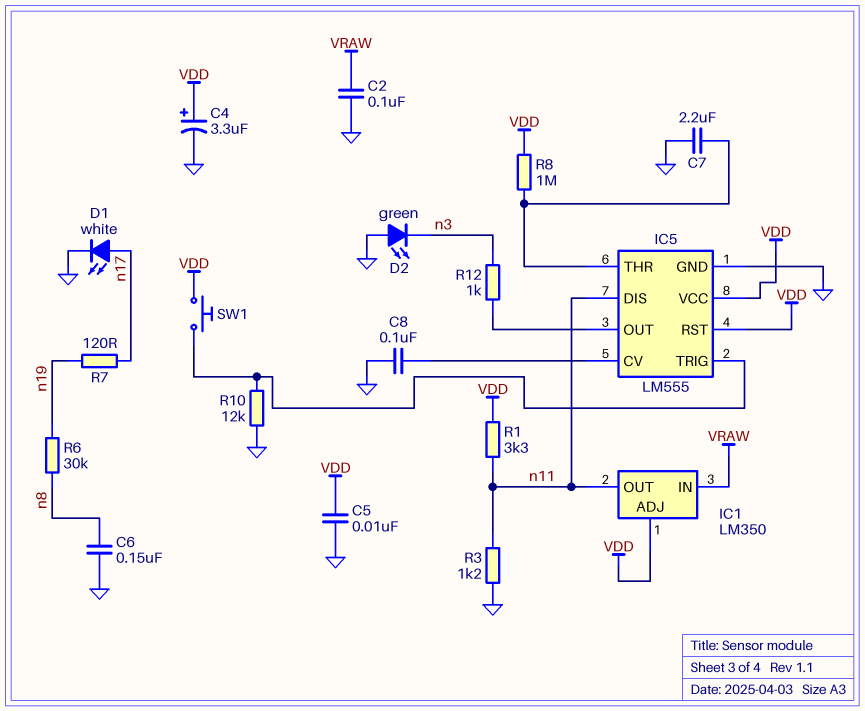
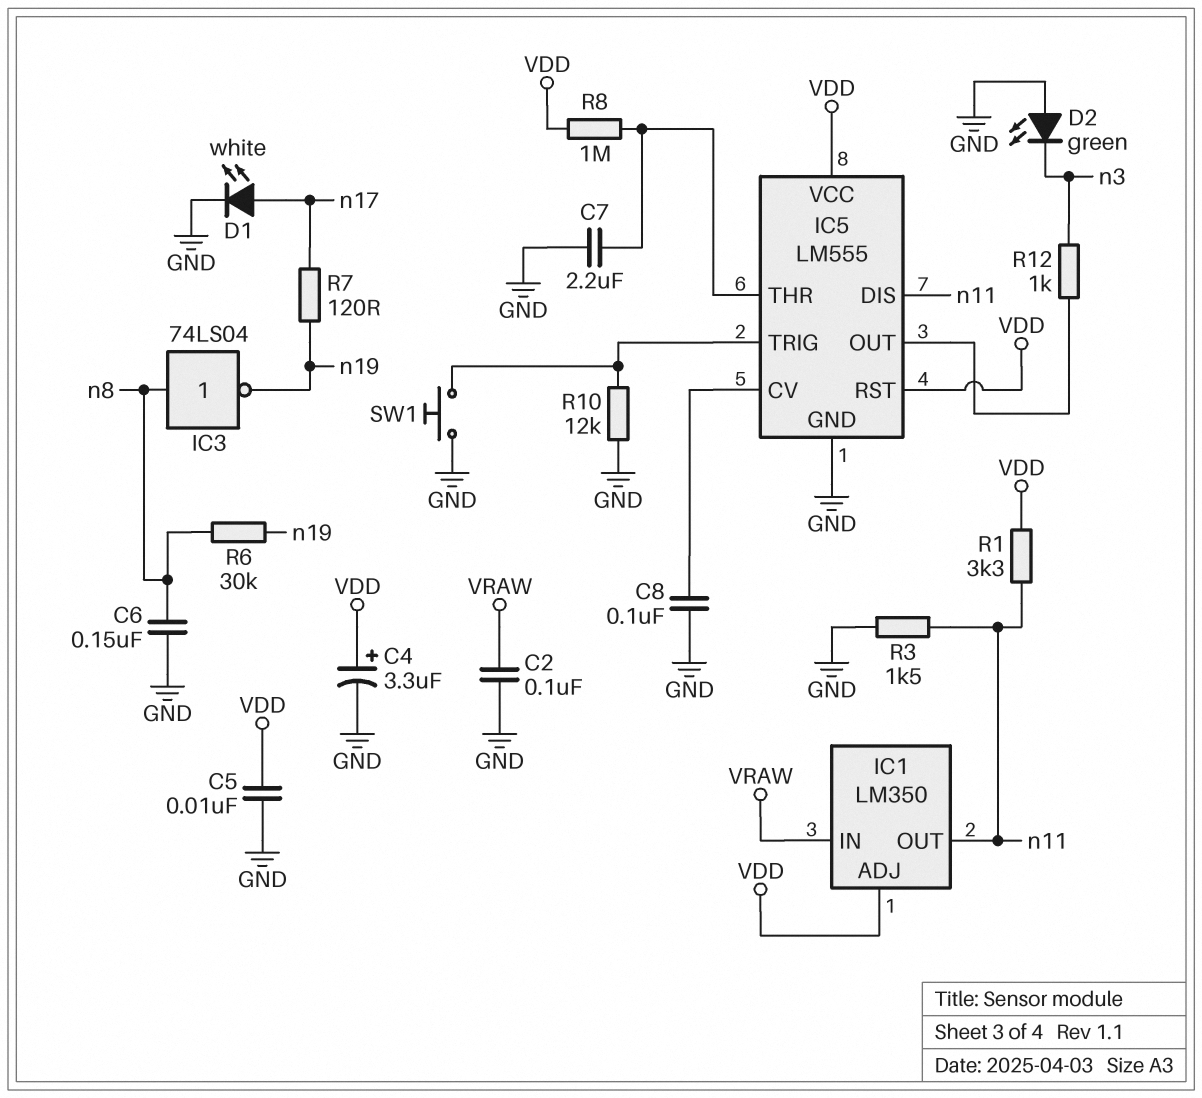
IC3: none -> NOT 74LS04 (in n8, out n19)
R3: 1.2k (GND, n11) -> 1.5k (GND, n11)
SW1: button (IC5/TRIG, VDD) -> button (GND, IC5/TRIG)

